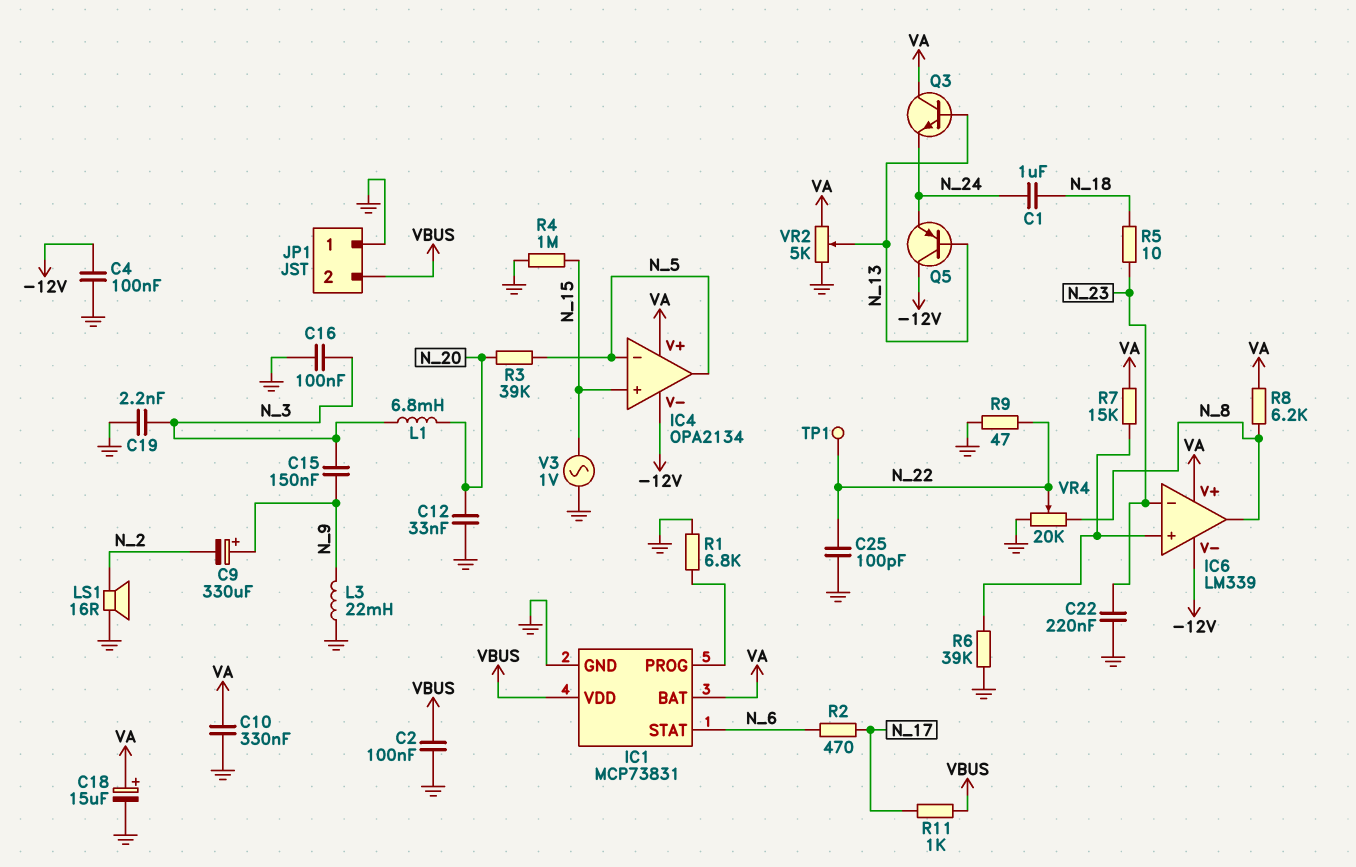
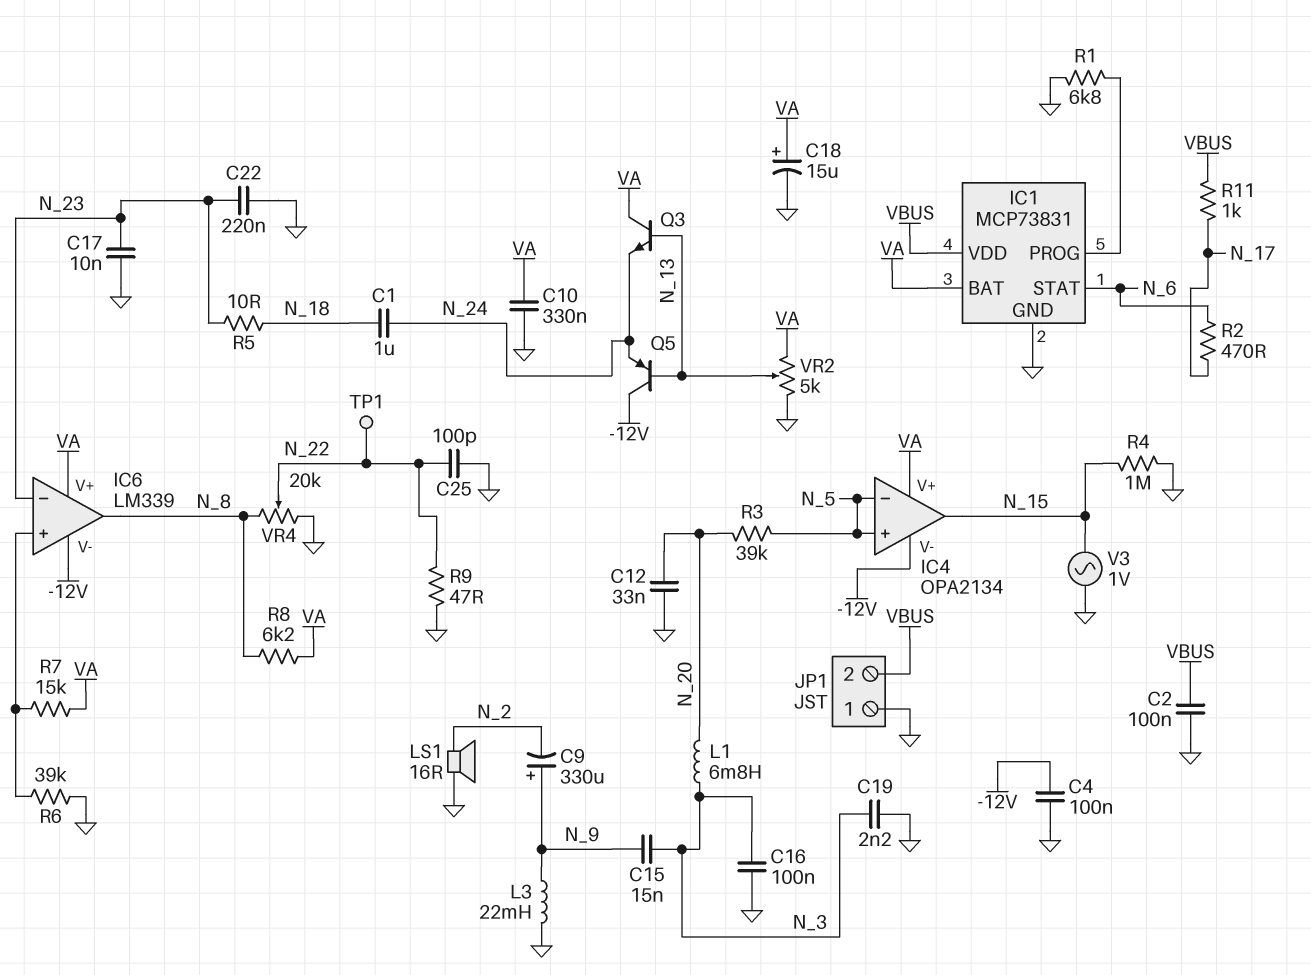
C15: 150nF (N_3, N_9) -> 15nF (N_3, N_9)
C17: none -> 10nF (GND, N_23)
IC4 pin in+: N_15 -> N_5
IC4 pin out: N_5 -> N_15

